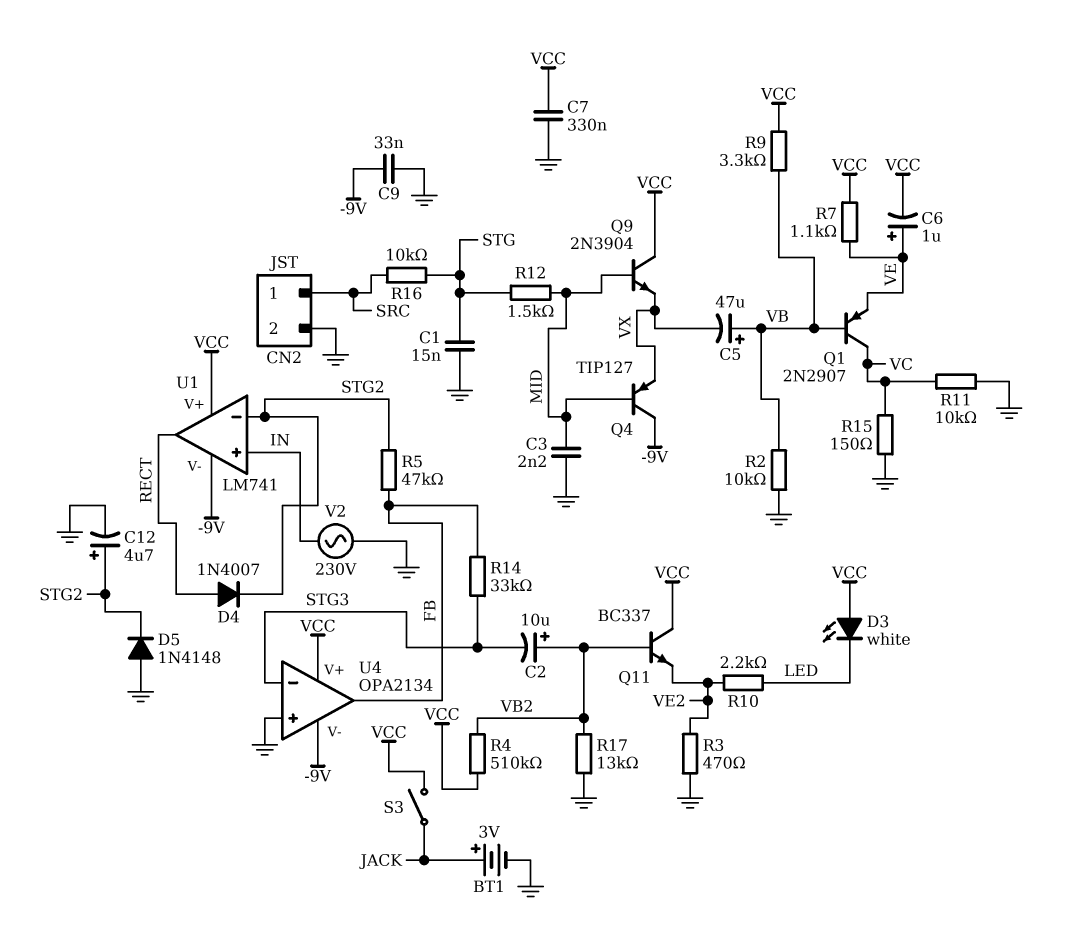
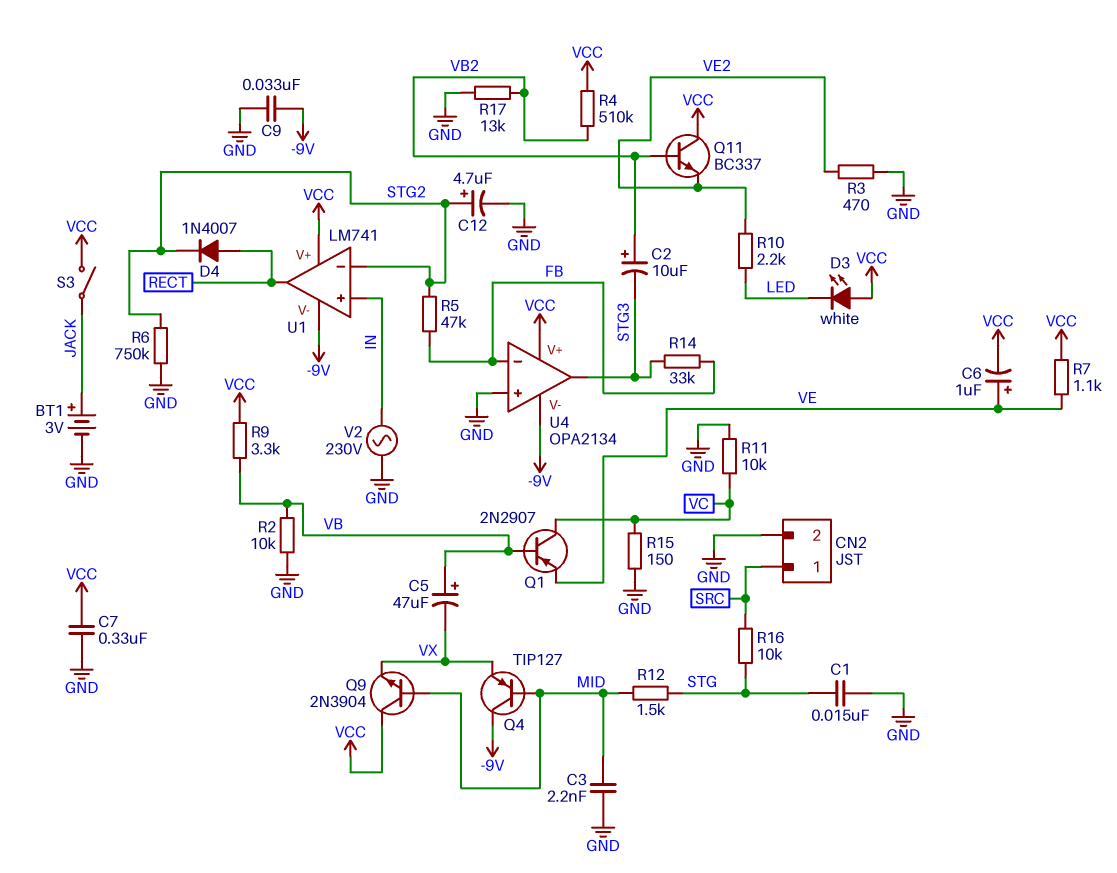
D5: diode 1N4148 (A GND, K STG2) -> none
R6: none -> 750k (GND, STG2)
U4 pin in-: STG3 -> FB
U4 pin out: FB -> STG3

